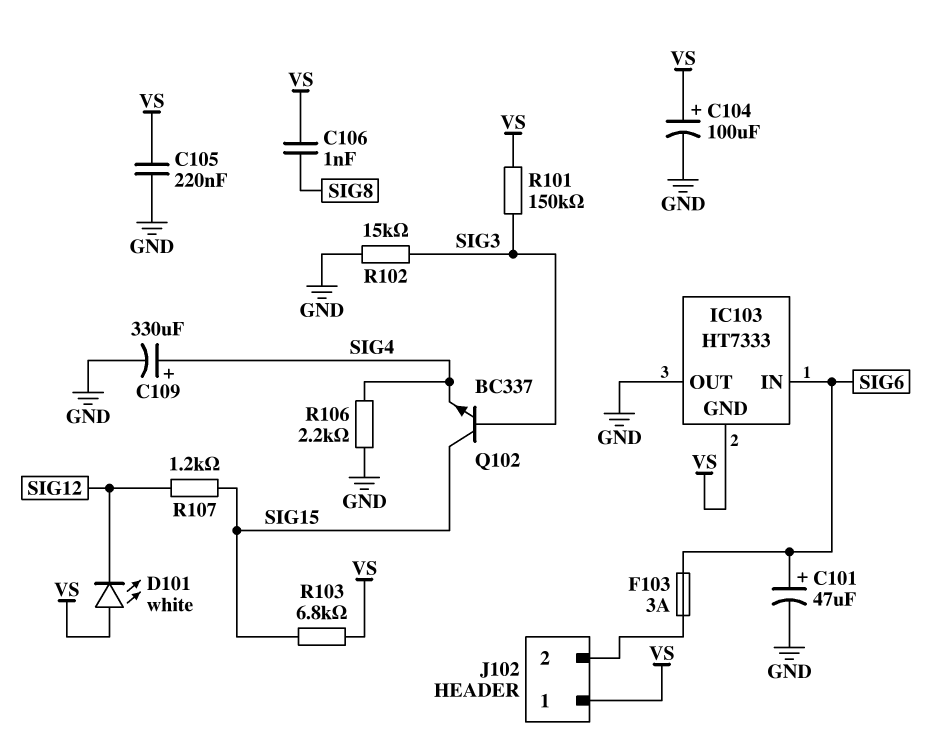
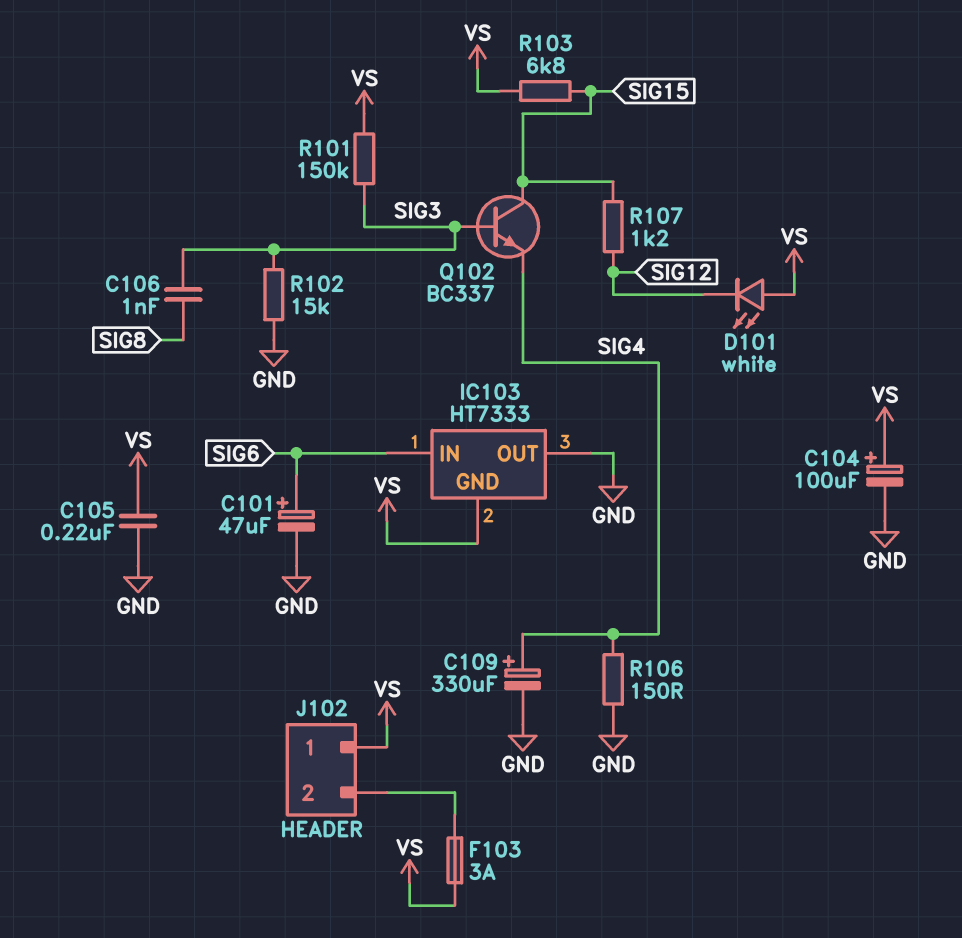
C106: 1nF (SIG8, VS) -> 1nF (SIG3, SIG8)
F103: 3A (J102/2, SIG6) -> 3A (J102/2, VS)
R106: 2.2k (GND, SIG4) -> 150 (GND, SIG4)

